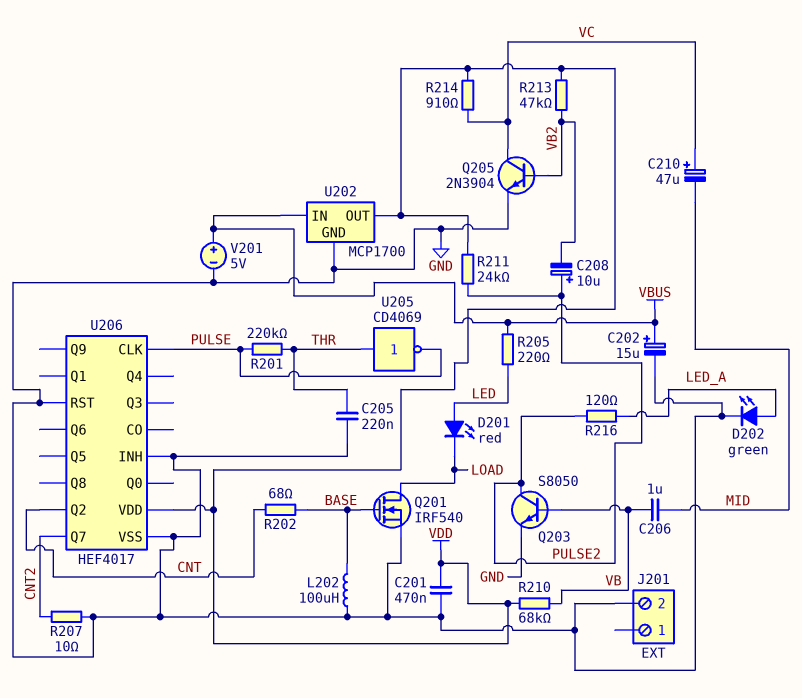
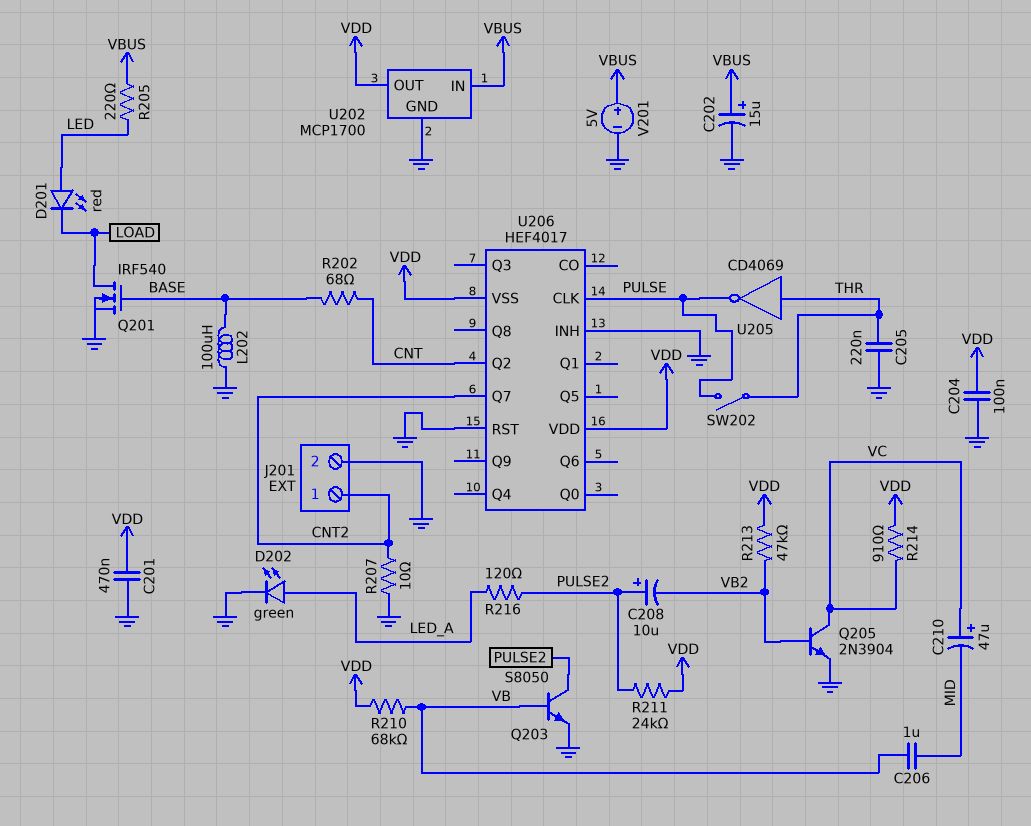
C204: none -> 100nF (GND, VDD)
J201 pin 1: none -> CNT2
R201: 220k (PULSE, THR) -> none
SW202: none -> switch (PULSE, THR)
U206 pin VSS: GND -> VDD

